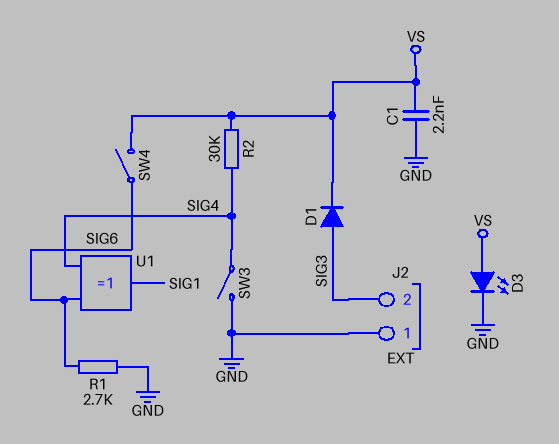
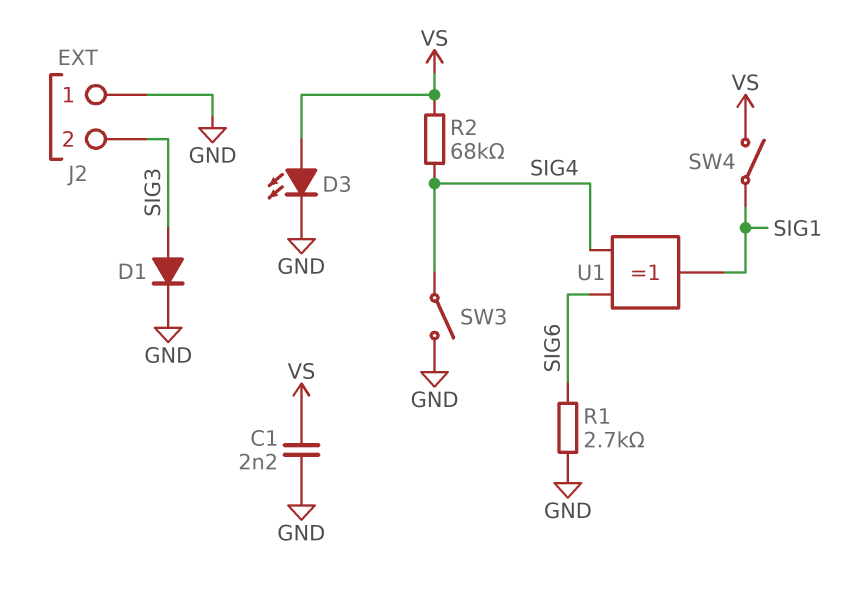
D1: diode (A SIG3, K VS) -> diode (A SIG3, K GND)
R2: 30k (SIG4, VS) -> 68k (SIG4, VS)
SW4: switch (SIG6, VS) -> switch (SIG1, VS)

